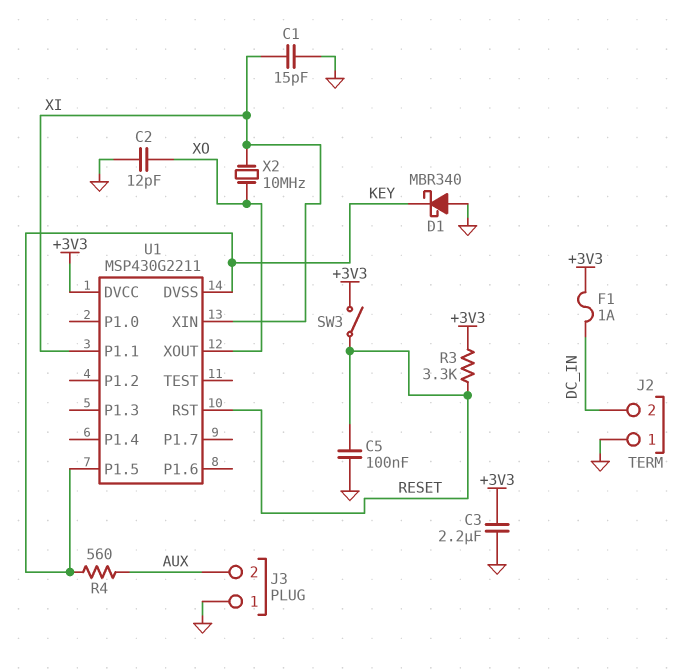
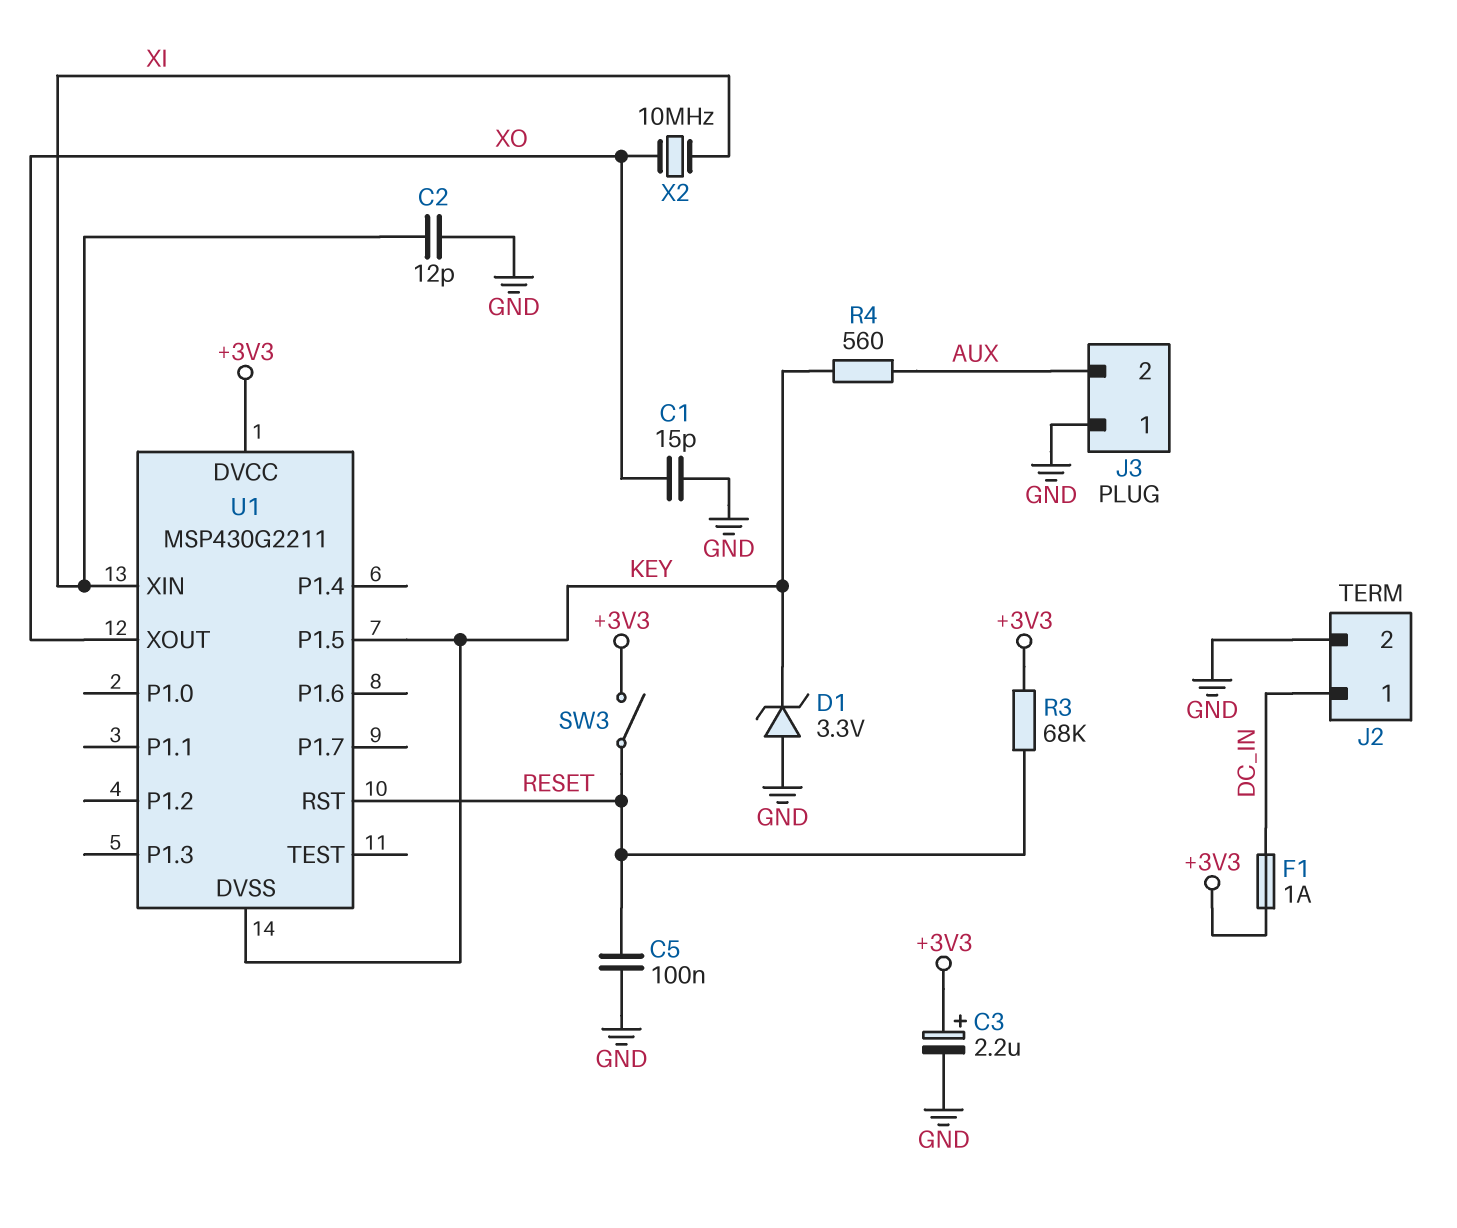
C1: 15pF (GND, XI) -> 15pF (GND, XO)
C2: 12pF (GND, XO) -> 12pF (GND, XI)
C3: 2.2uF (+3V3, GND) -> 2.2uF (plus +3V3, minus GND)
D1: schottky MBR340 (A GND, K KEY) -> zener 3.3V (A GND, K KEY)
J2 pin 1: GND -> DC_IN
J2 pin 2: DC_IN -> GND
R3: 3.3k (+3V3, RESET) -> 68k (+3V3, RESET)
U1 pin P1.1: XI -> none

